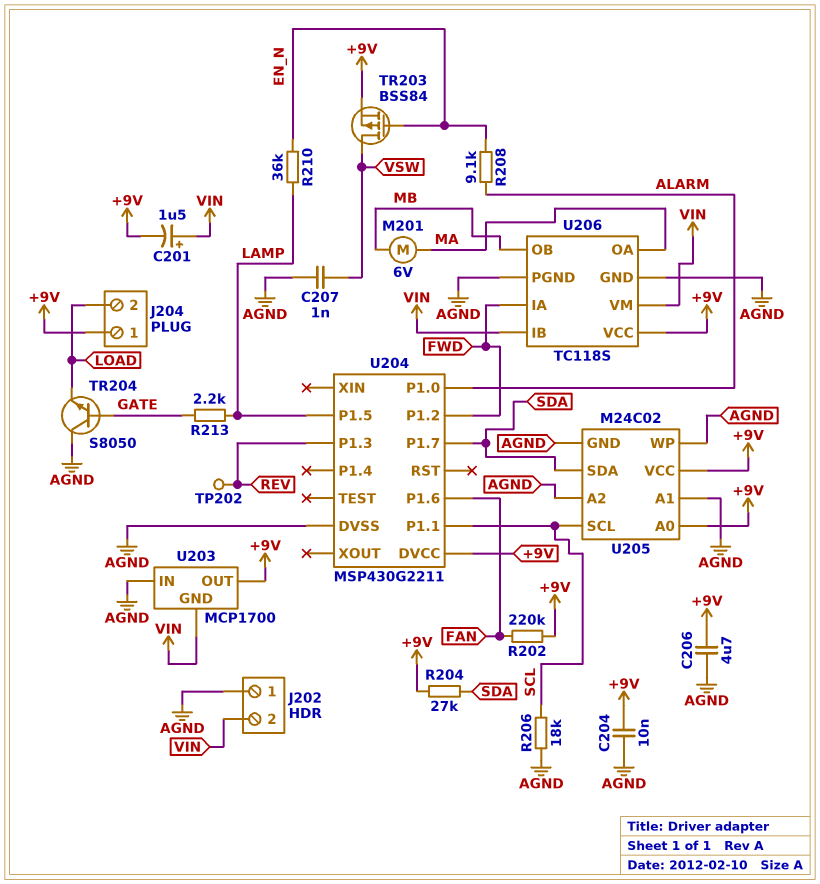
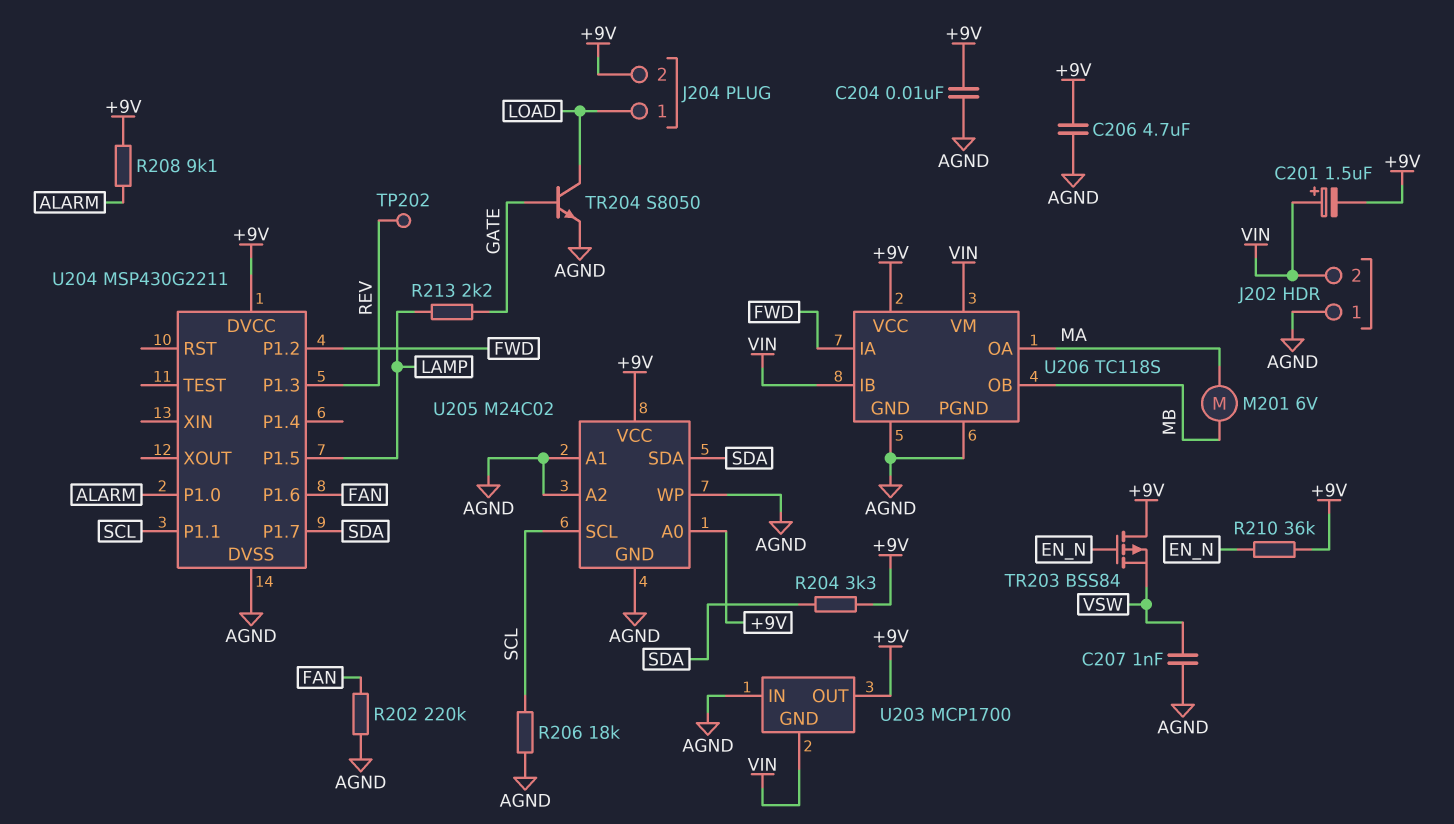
J204 pin 1: +9V -> LOAD
J204 pin 2: LOAD -> +9V
R202: 220k (+9V, FAN) -> 220k (AGND, FAN)
R204: 27k (+9V, SDA) -> 3.3k (+9V, SDA)
R208: 9.1k (ALARM, EN_N) -> 9.1k (+9V, ALARM)
R210: 36k (EN_N, LAMP) -> 36k (+9V, EN_N)
TR203: PMOS BSS84 (G EN_N, D VSW, S +9V) -> PMOS BSS84 (G EN_N, D +9V, S VSW)
TR204: NPN S8050 (B GATE, C AGND, E LOAD) -> NPN S8050 (B GATE, C LOAD, E AGND)

